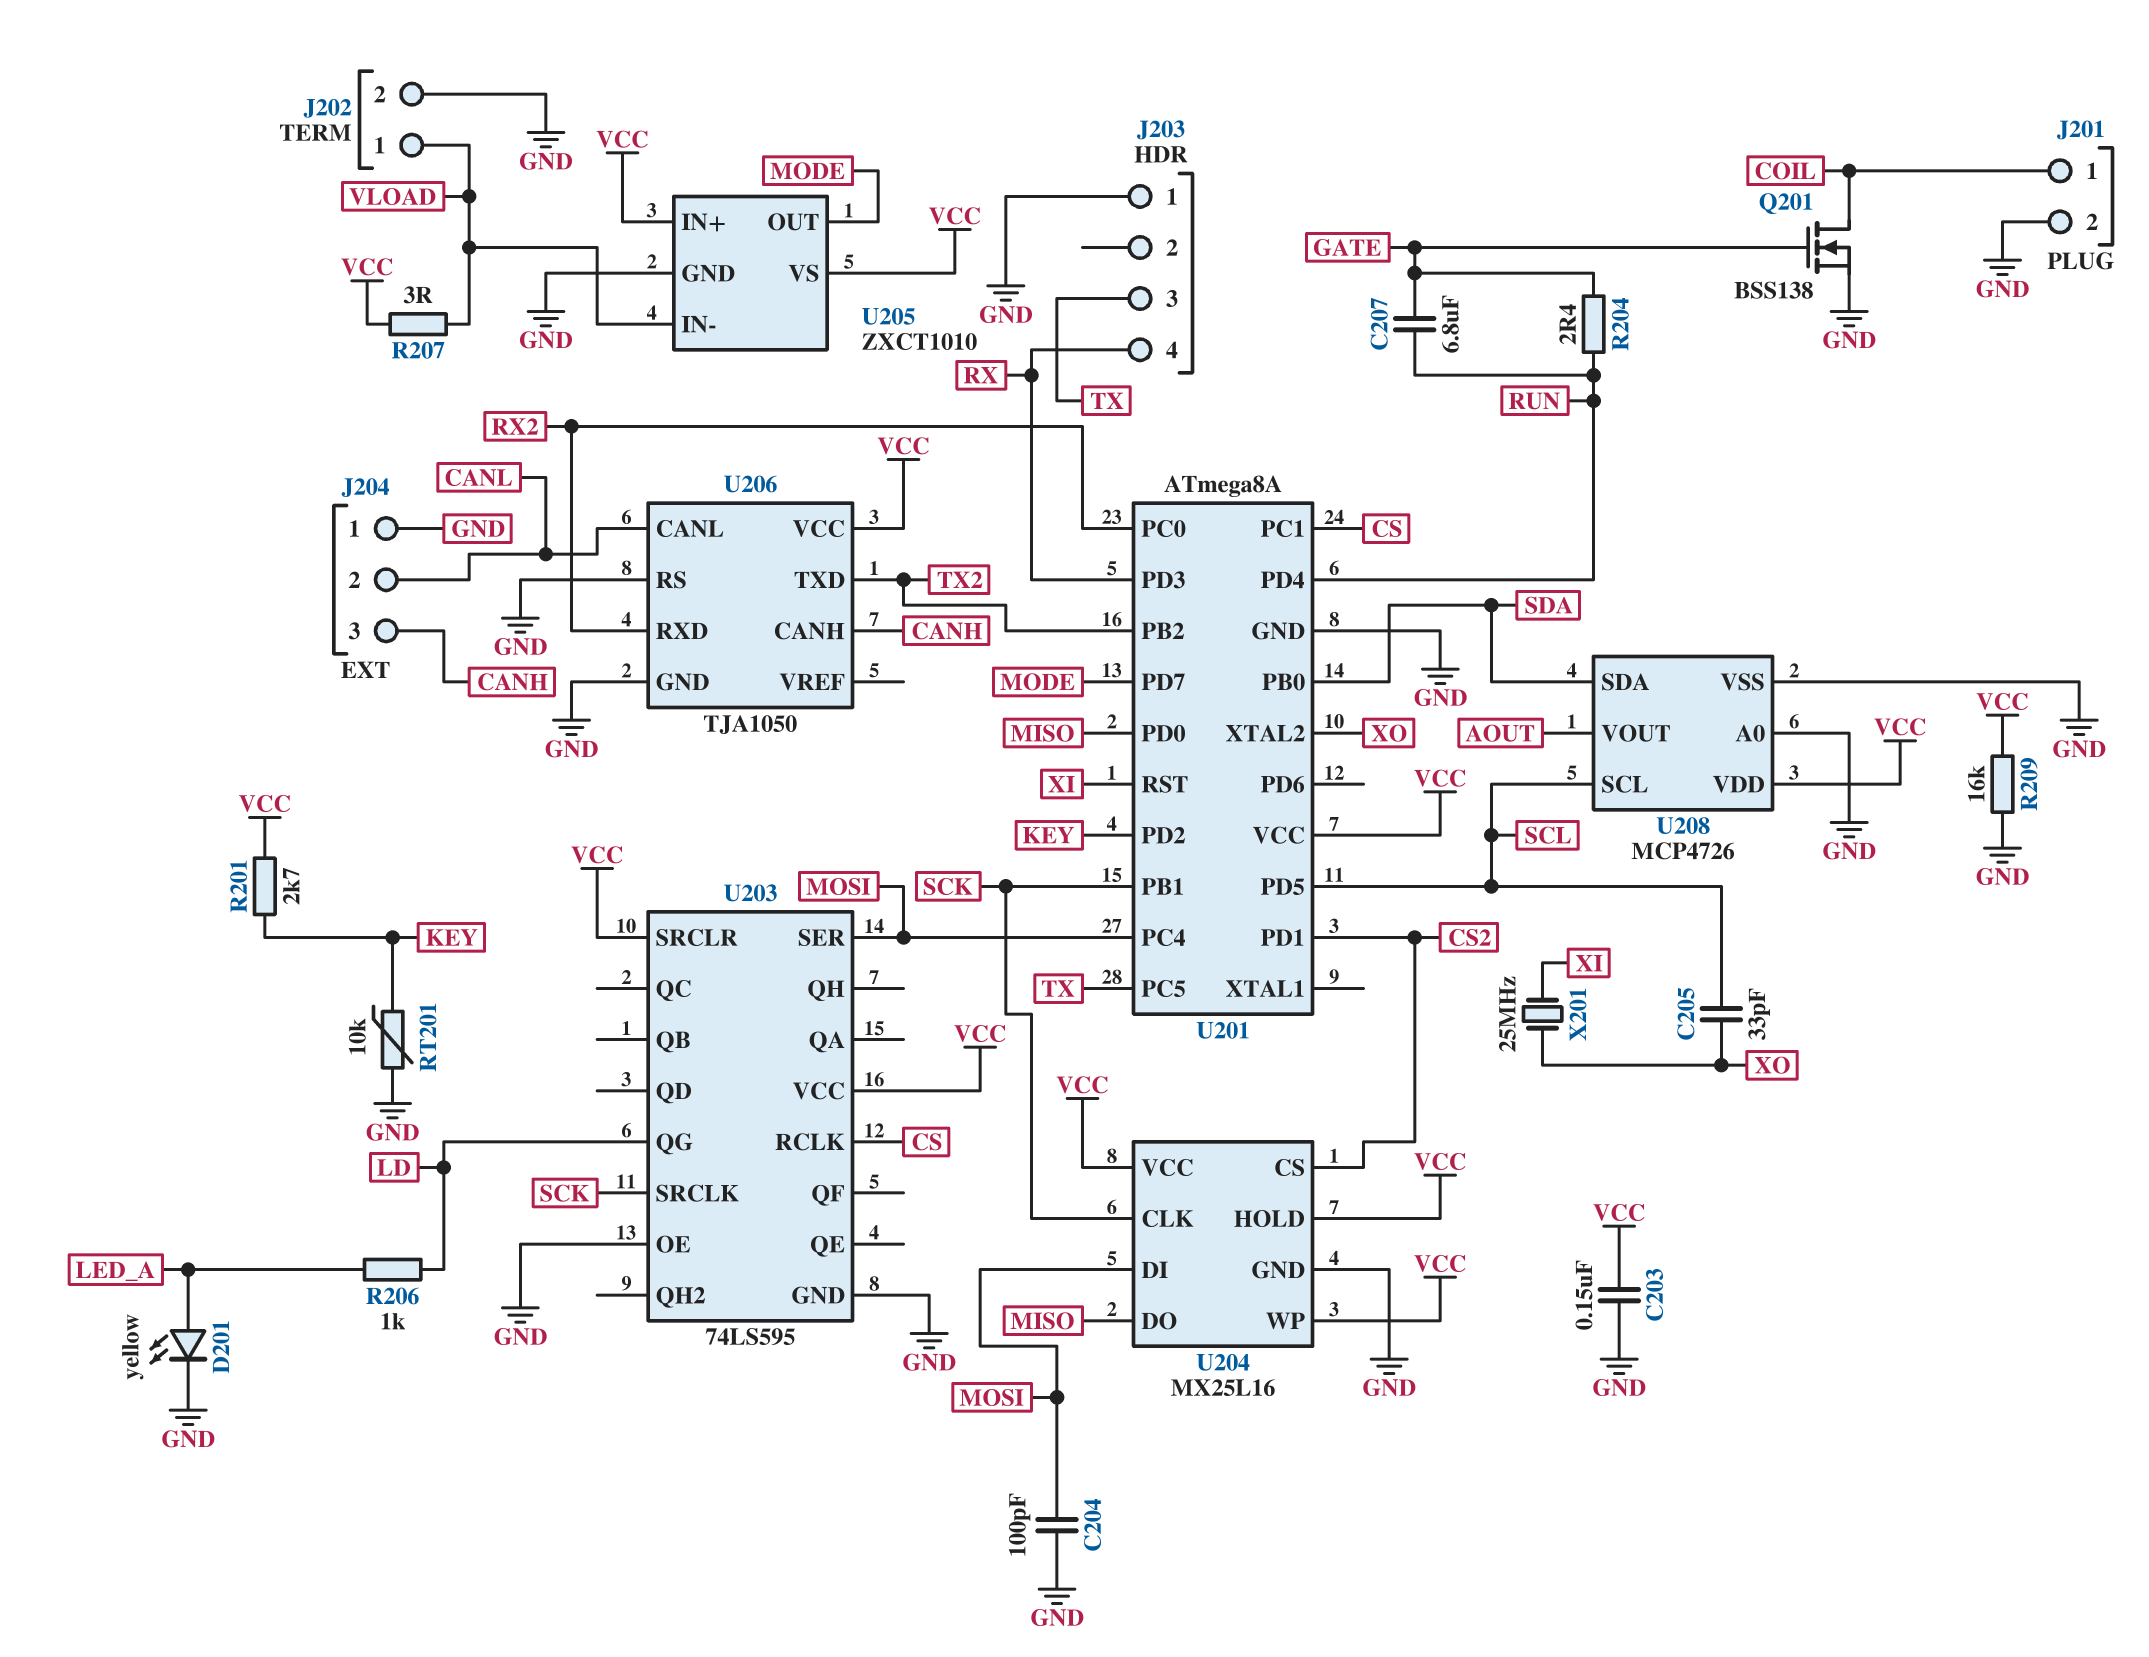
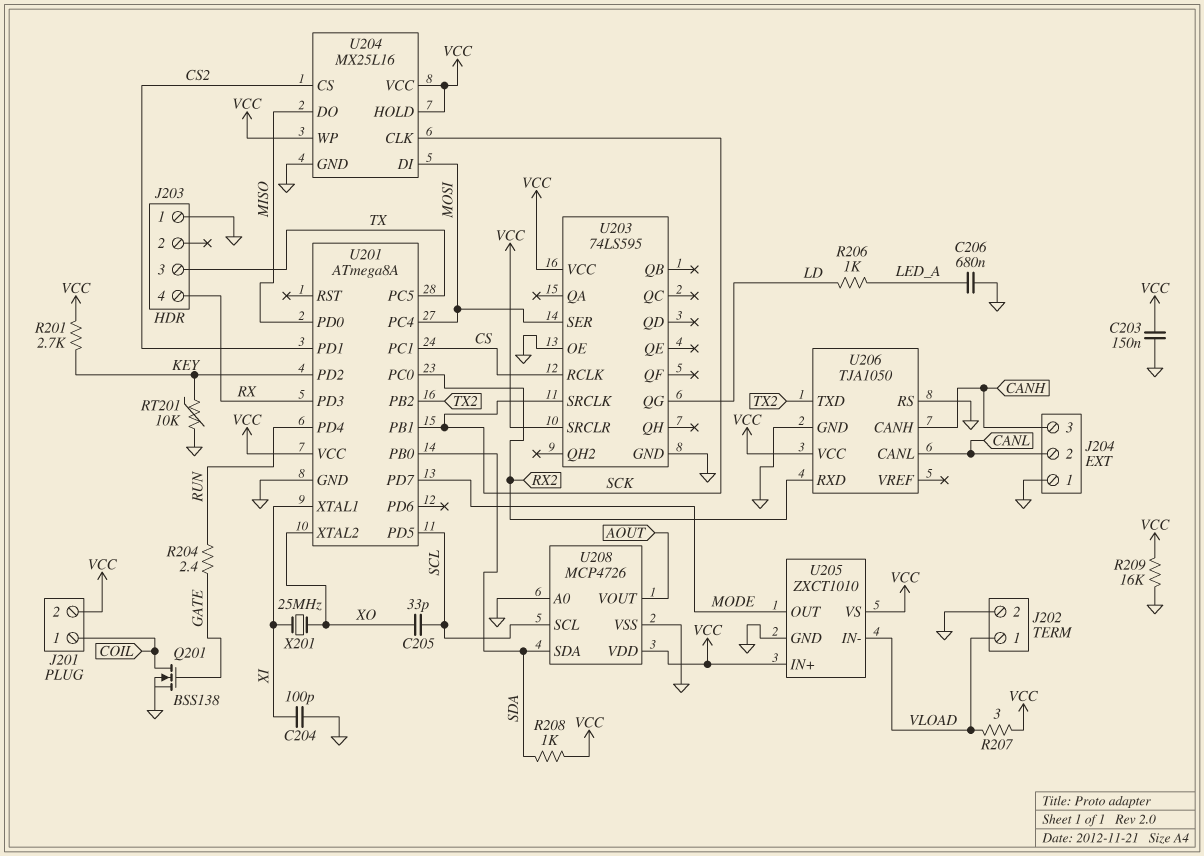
C204: 100pF (GND, MOSI) -> 100pF (GND, XI)
C206: none -> 680nF (GND, LED_A)
C207: 6.8uF (GATE, RUN) -> none
D201: LED yellow (A LED_A, K GND) -> none
J201 pin 2: GND -> VCC
R208: none -> 1k (SDA, VCC)
U201 pin RST: XI -> none
U201 pin XTAL1: none -> XI

